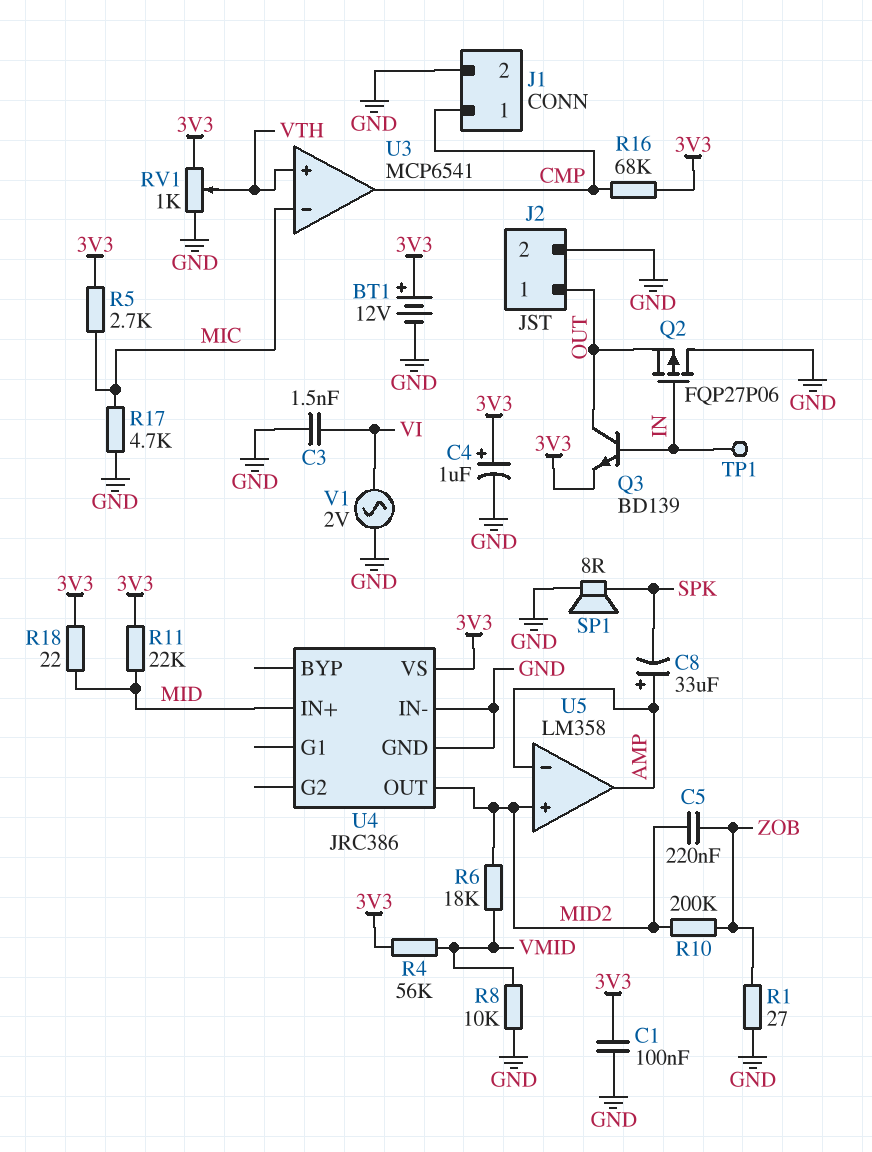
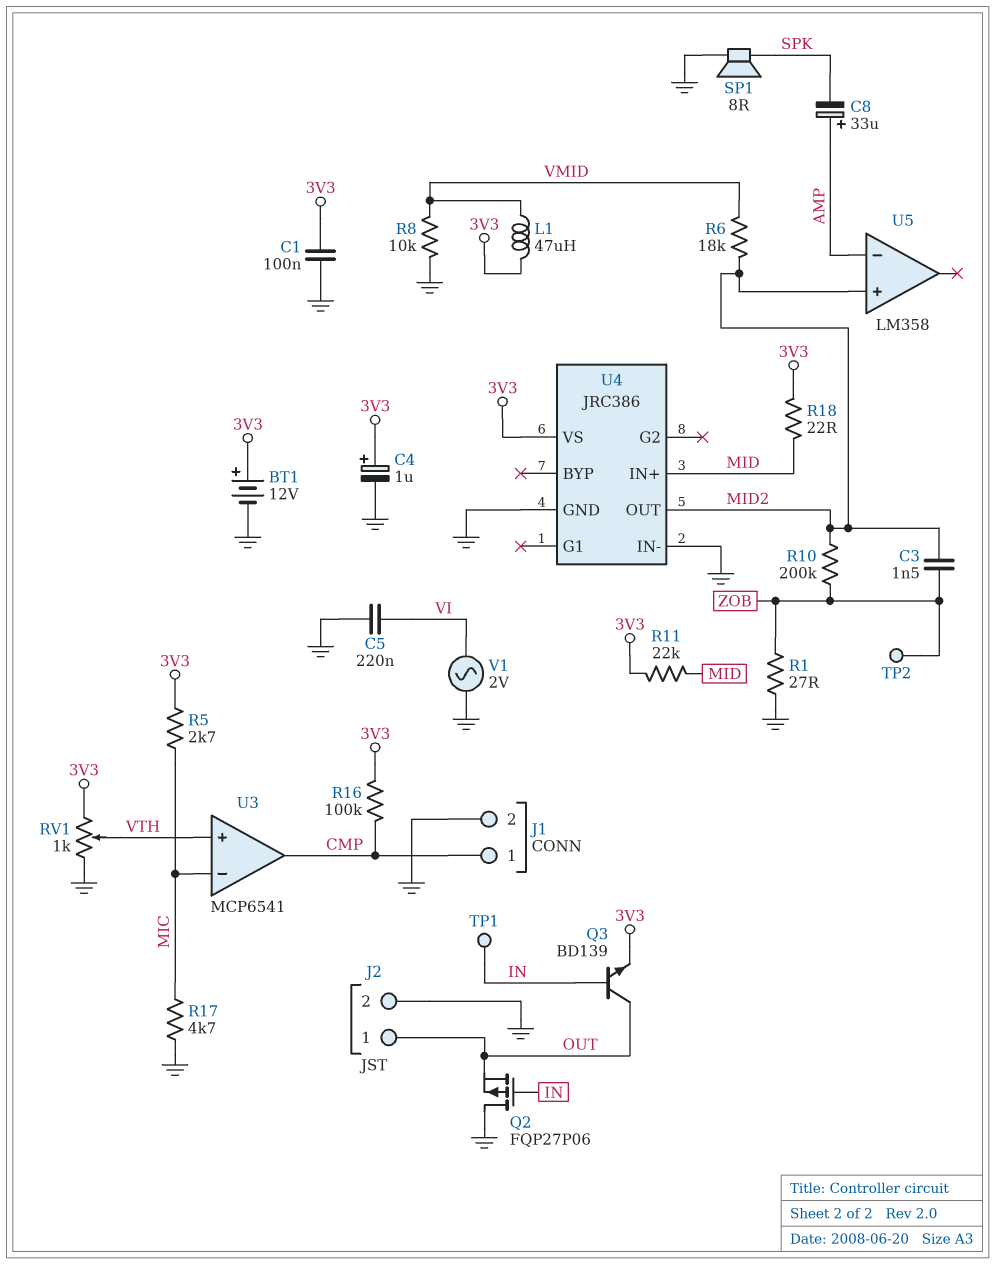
C3: 1.5nF (GND, VI) -> 1.5nF (MID2, ZOB)
C5: 220nF (MID2, ZOB) -> 220nF (GND, VI)
L1: none -> 47uH (3V3, VMID)
R4: 56k (3V3, VMID) -> none
R16: 68k (3V3, CMP) -> 100k (3V3, CMP)
TP2: none -> test point (ZOB)
U5 pin out: AMP -> none

